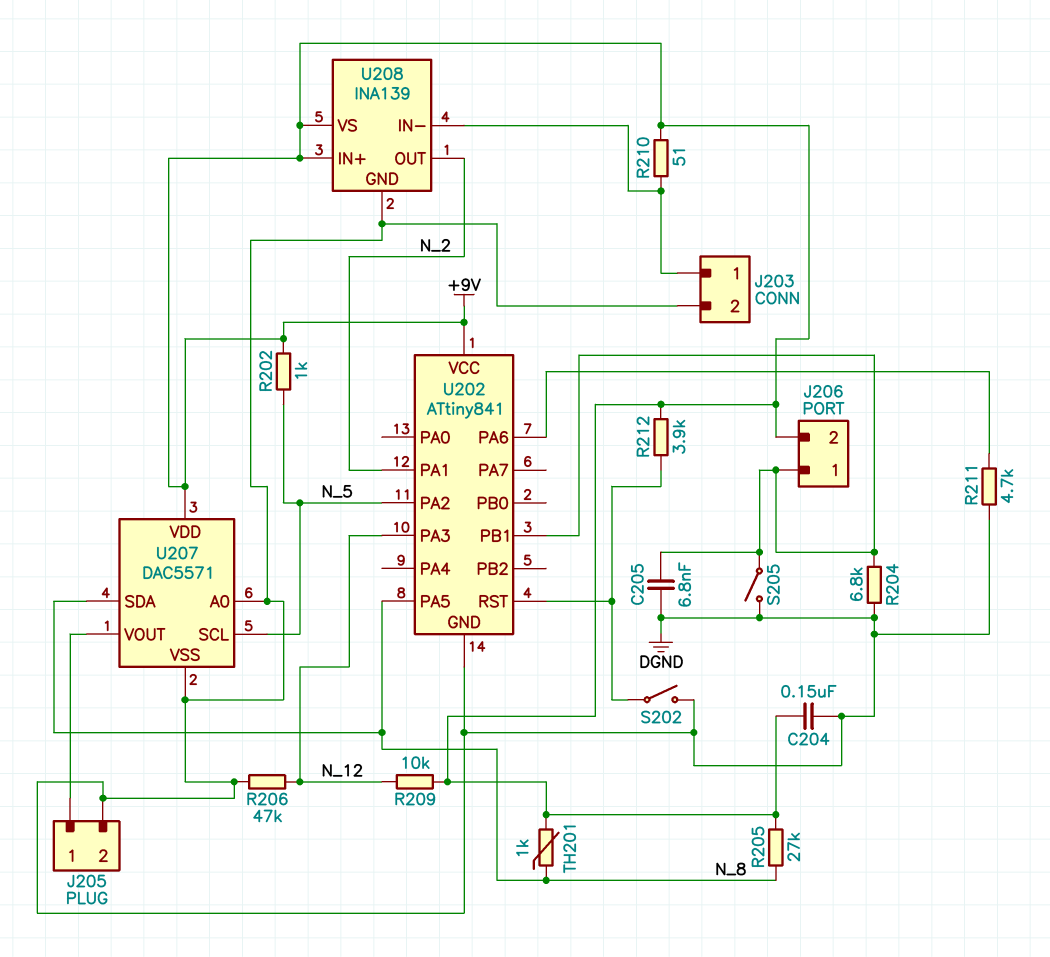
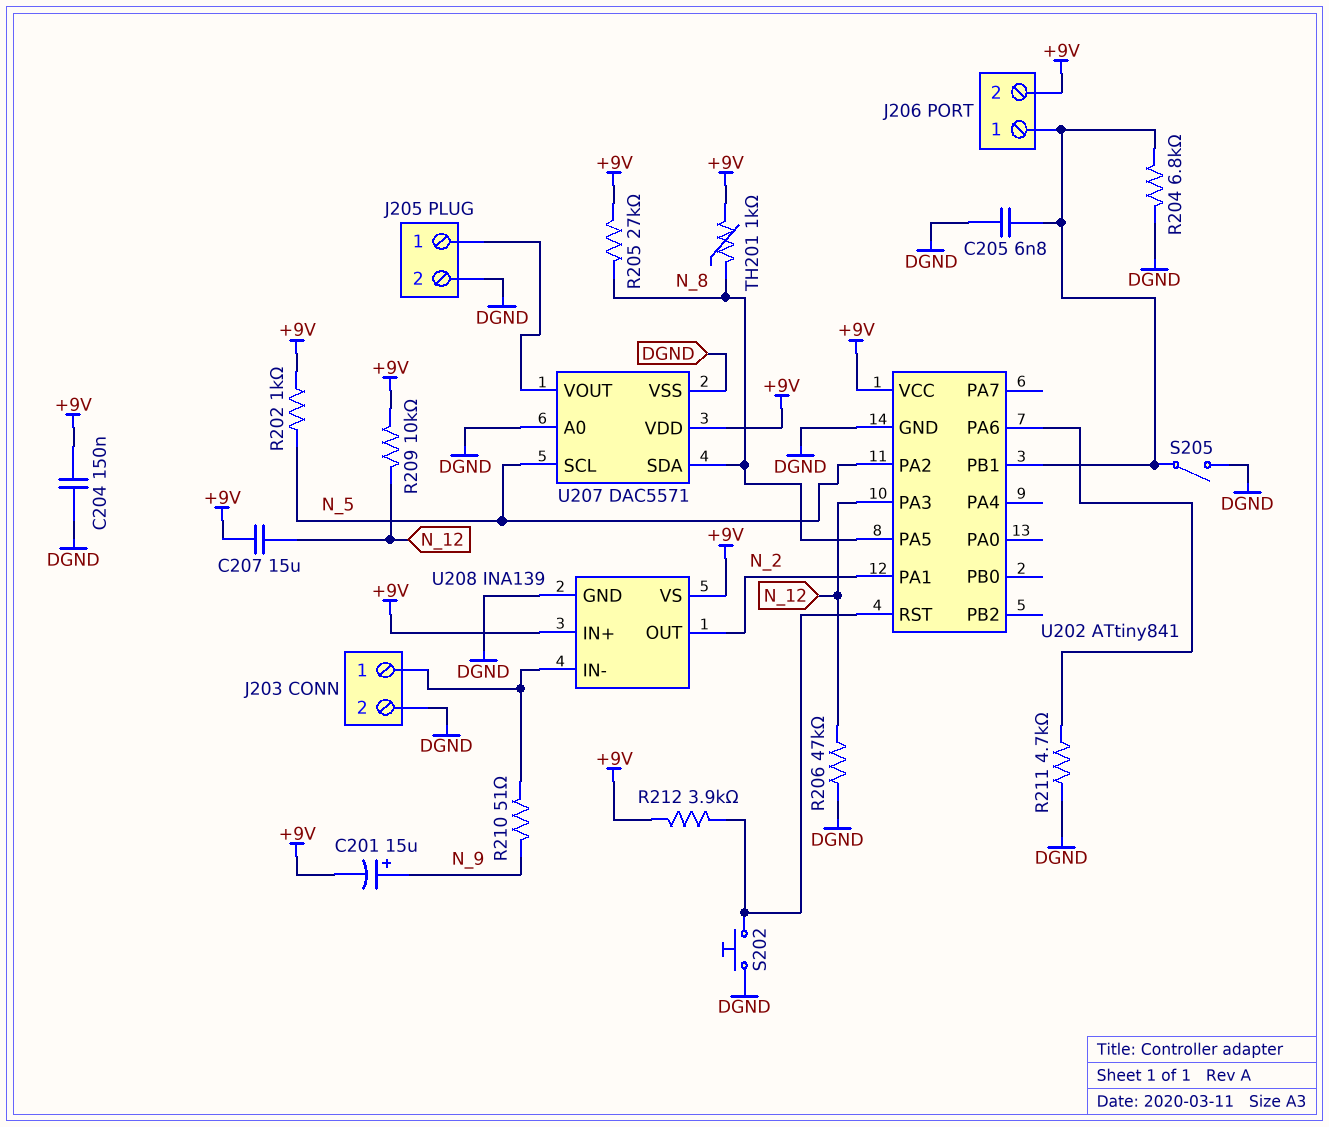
C201: none -> 15uF (plus N_9, minus +9V)
C207: none -> 15uF (+9V, N_12)
R210: 51 (+9V, J203/1) -> 51 (J203/1, N_9)
S202: switch (DGND, U202/RST) -> button (DGND, U202/RST)

